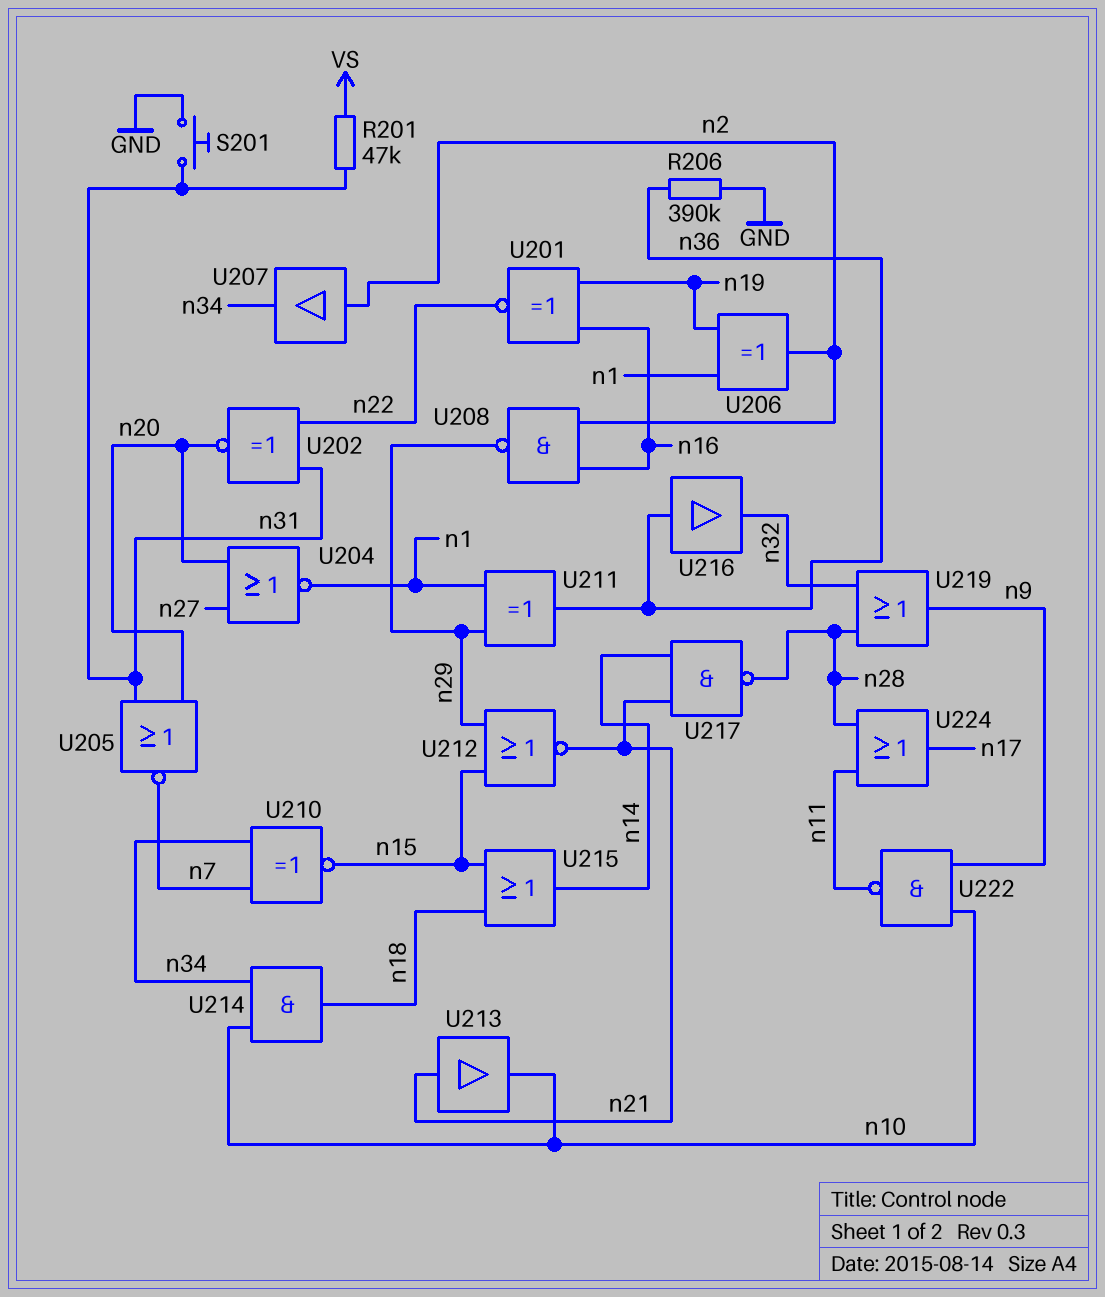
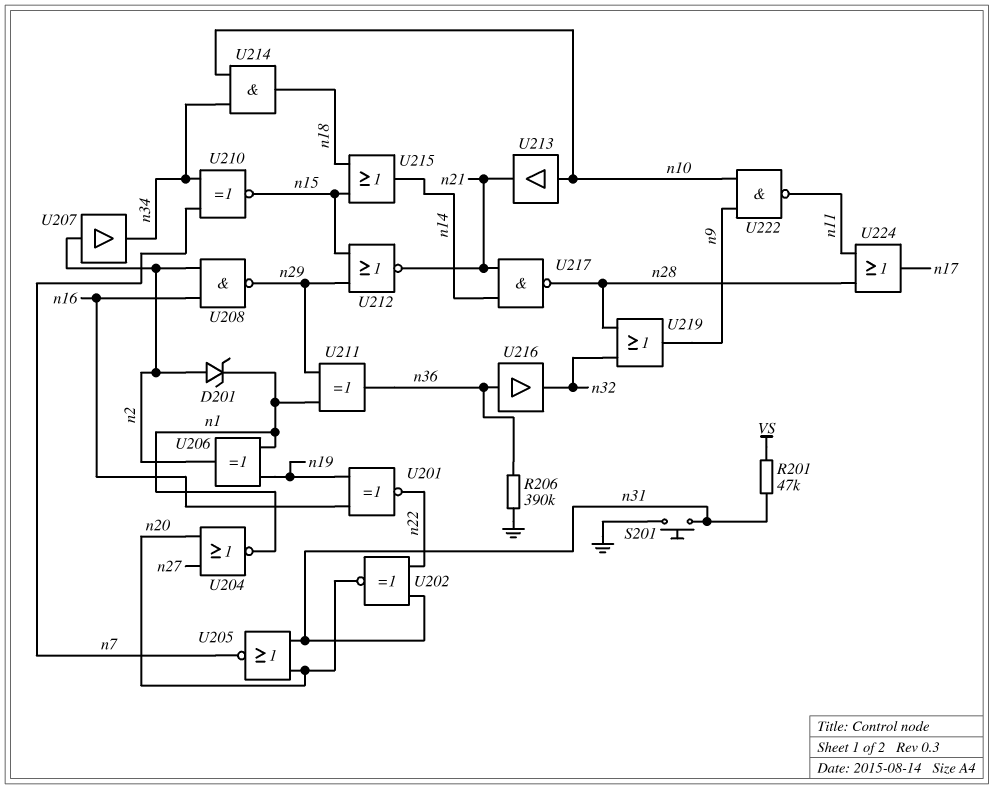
D201: none -> zener (A n2, K n1)
U213: buffer (in n21, out n10) -> buffer (in n10, out n21)

